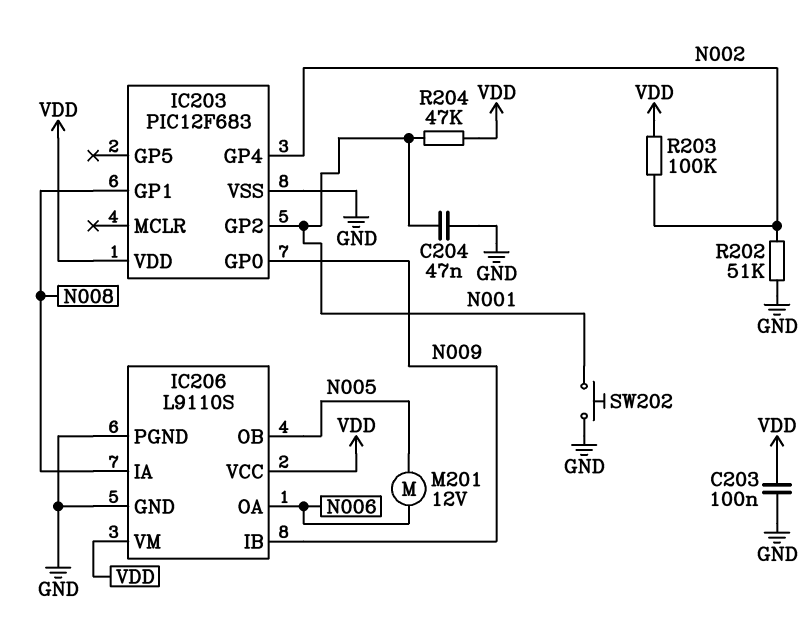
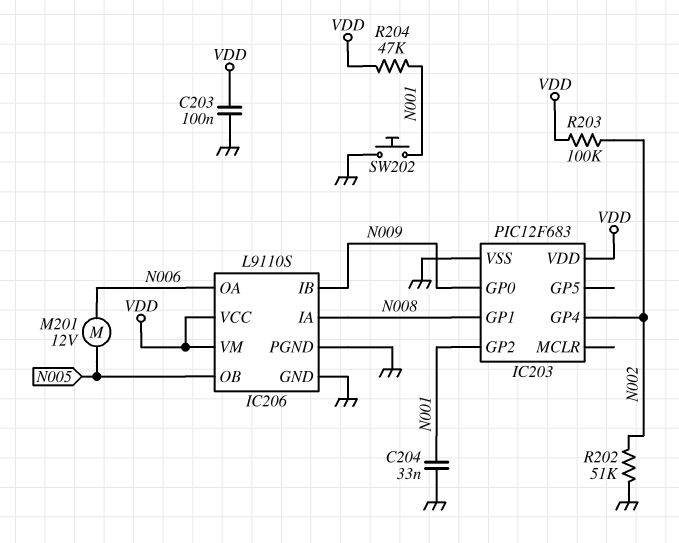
C204: 47nF (GND, N001) -> 33nF (GND, N001)

